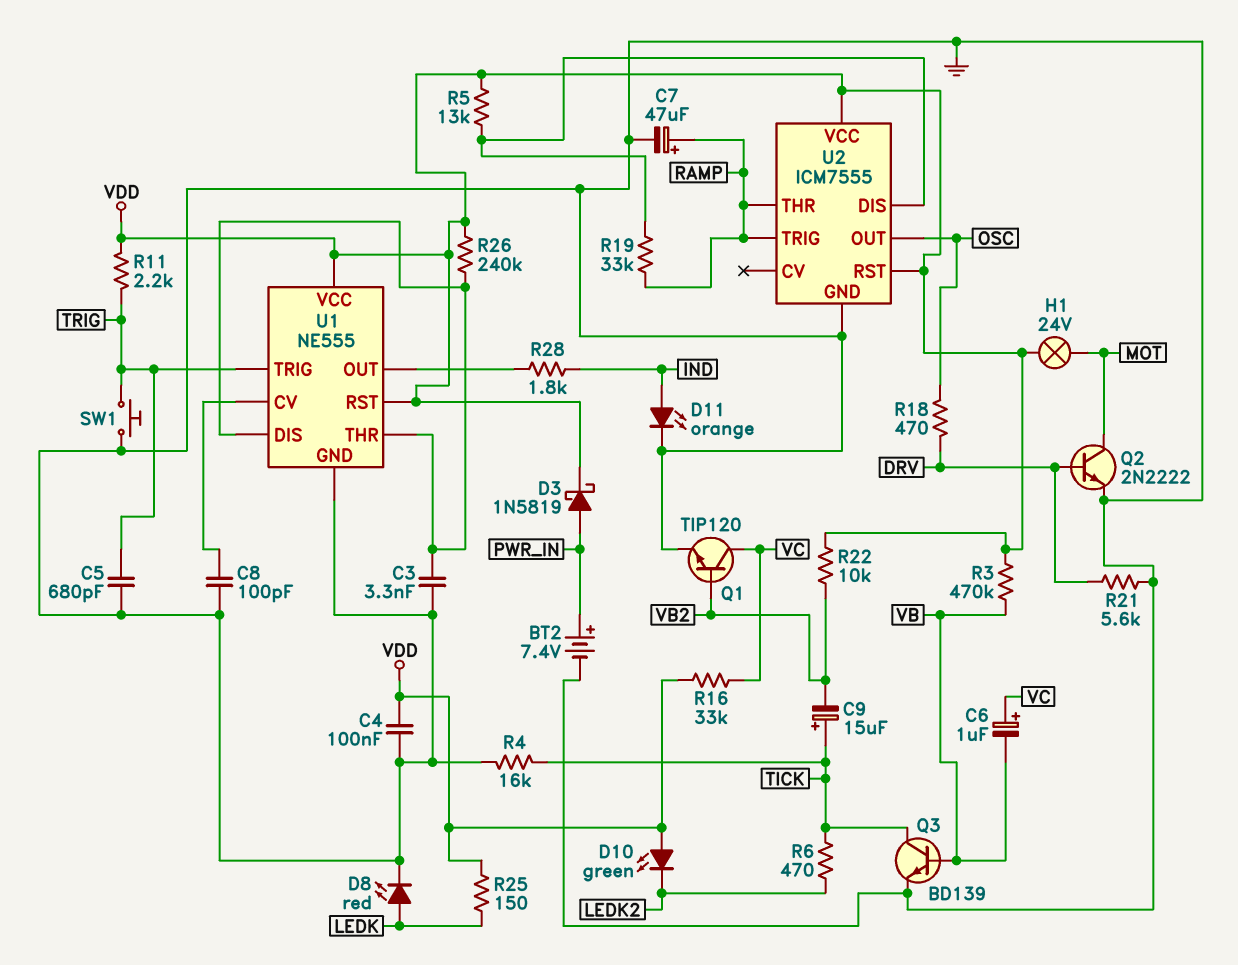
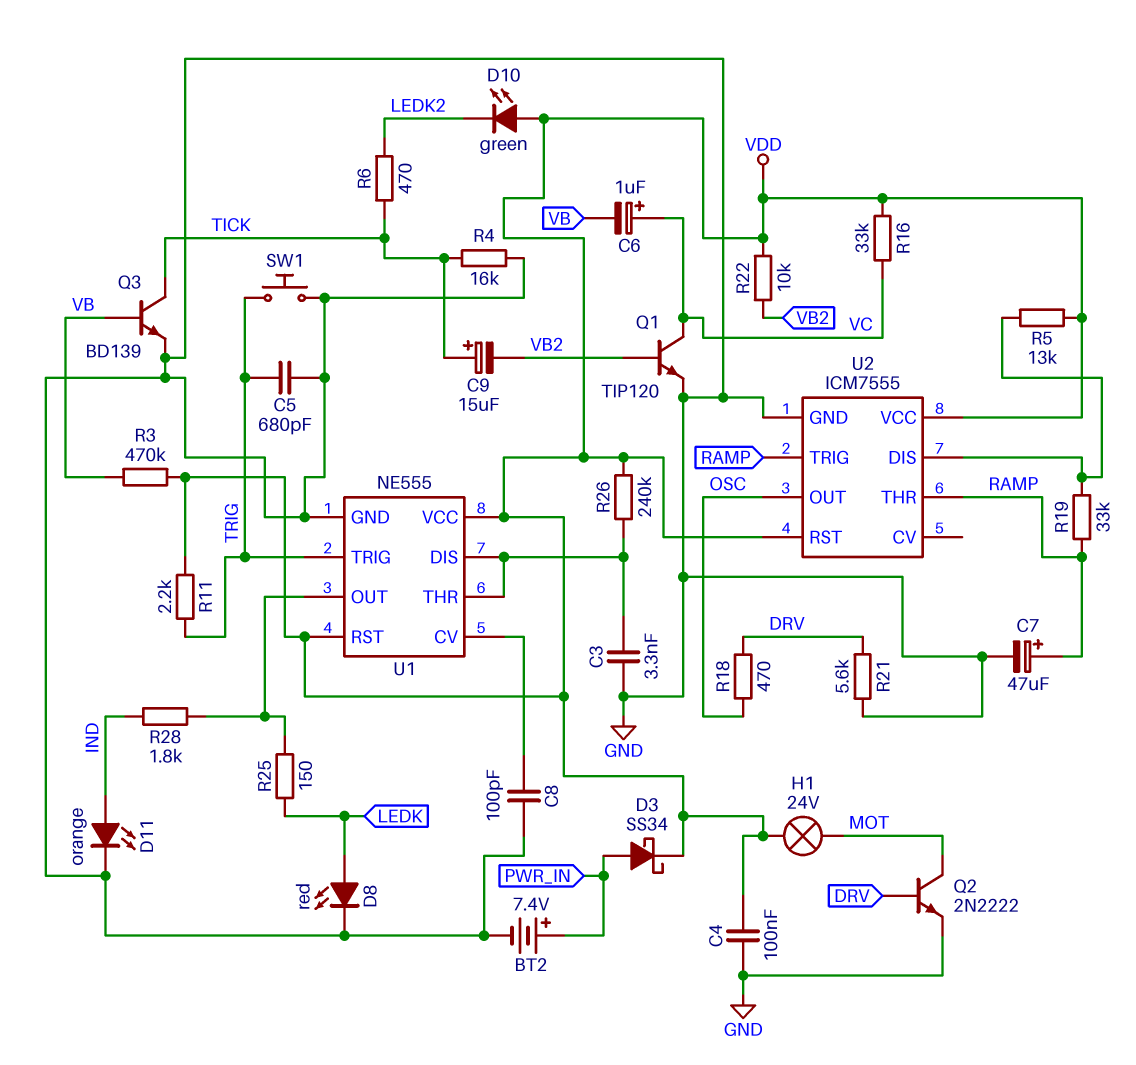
D3: schottky 1N5819 (A PWR_IN, K VDD) -> schottky SS34 (A PWR_IN, K VDD)
R25: 150 (LEDK, VDD) -> 150 (LEDK, U1/OUT)

